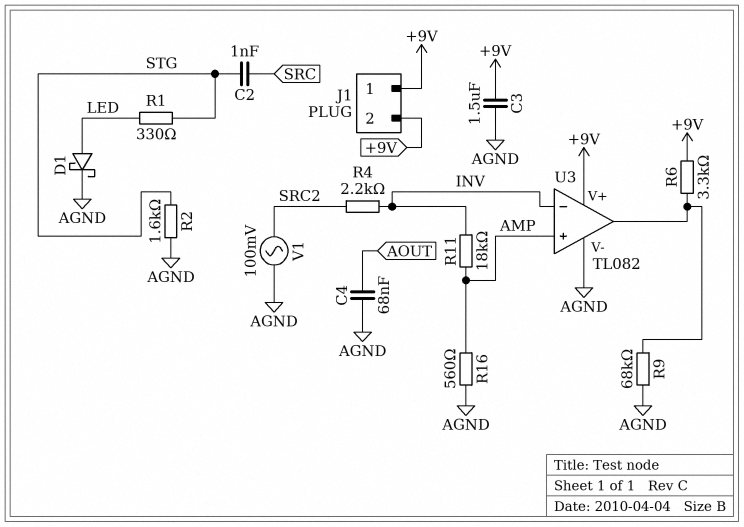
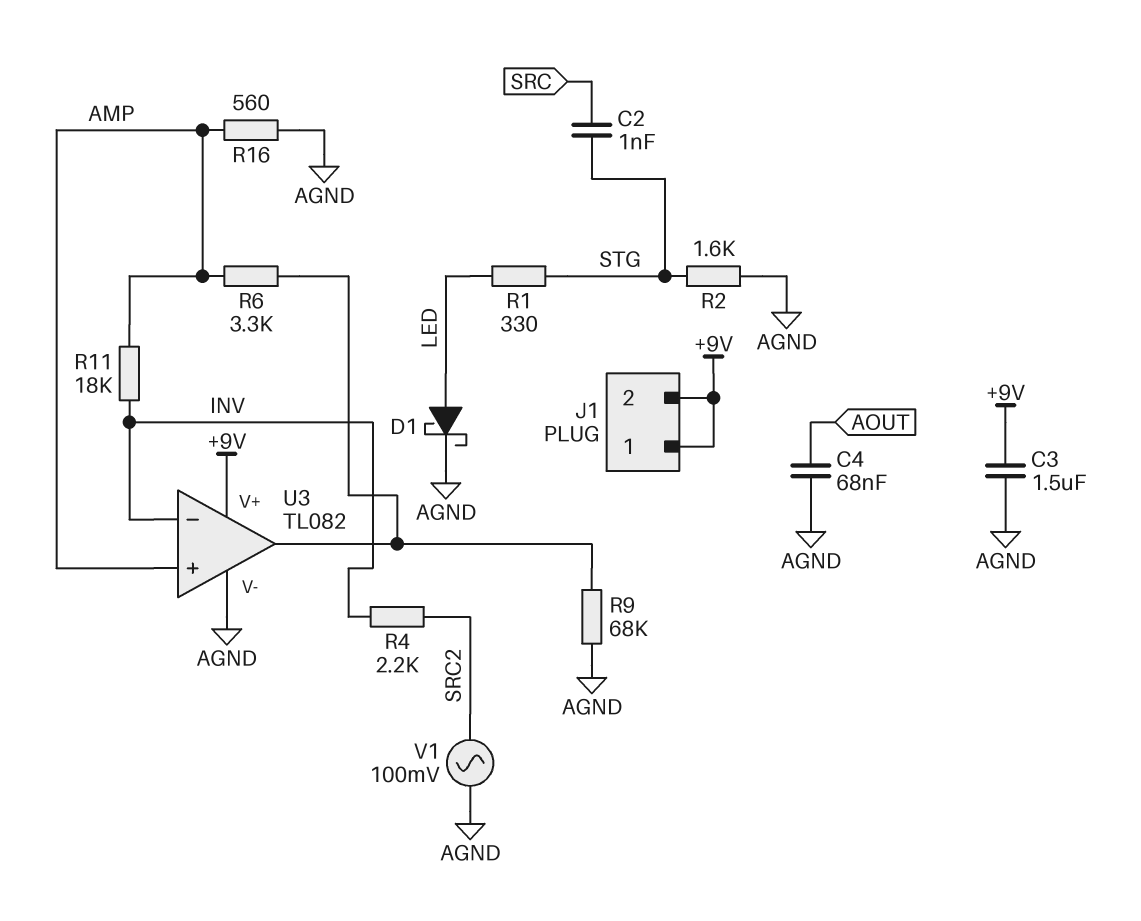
R6: 3.3k (+9V, U3/out) -> 3.3k (AMP, U3/out)

